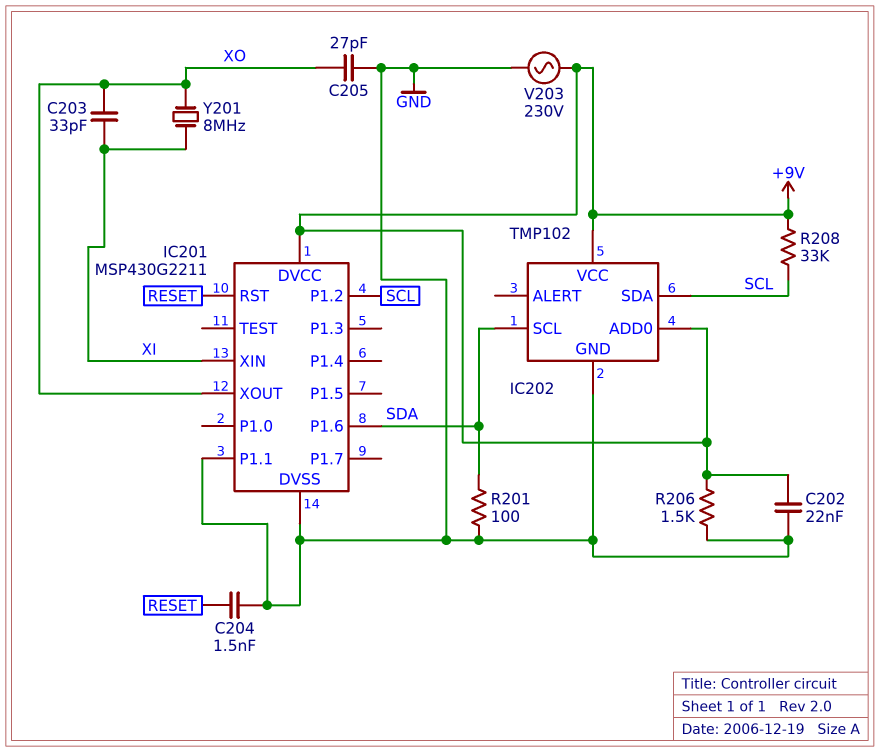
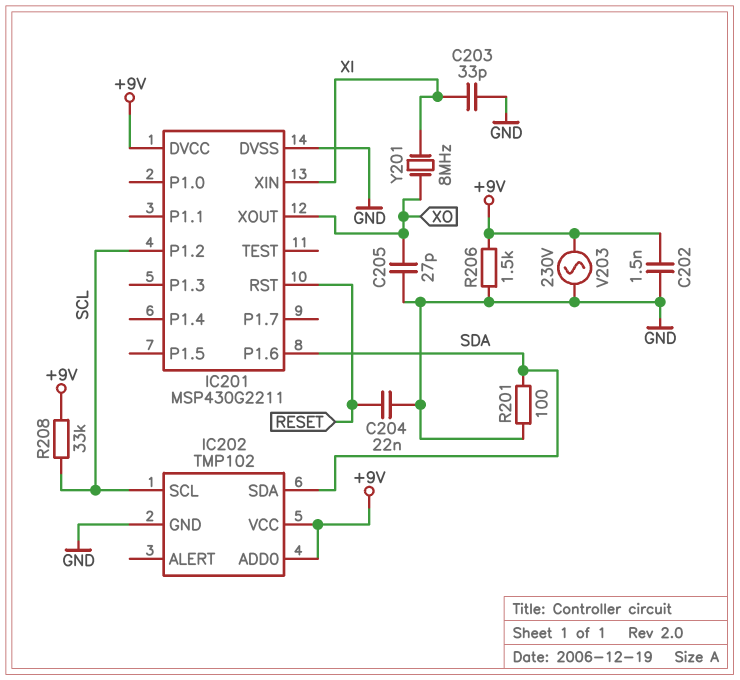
C202: 22nF (+9V, GND) -> 1.5nF (+9V, GND)
C203: 33pF (XI, XO) -> 33pF (GND, XI)
C204: 1.5nF (GND, RESET) -> 22nF (GND, RESET)
IC201 pin P1.1: GND -> none
IC202 pin SCL: SDA -> SCL
IC202 pin SDA: SCL -> SDA

